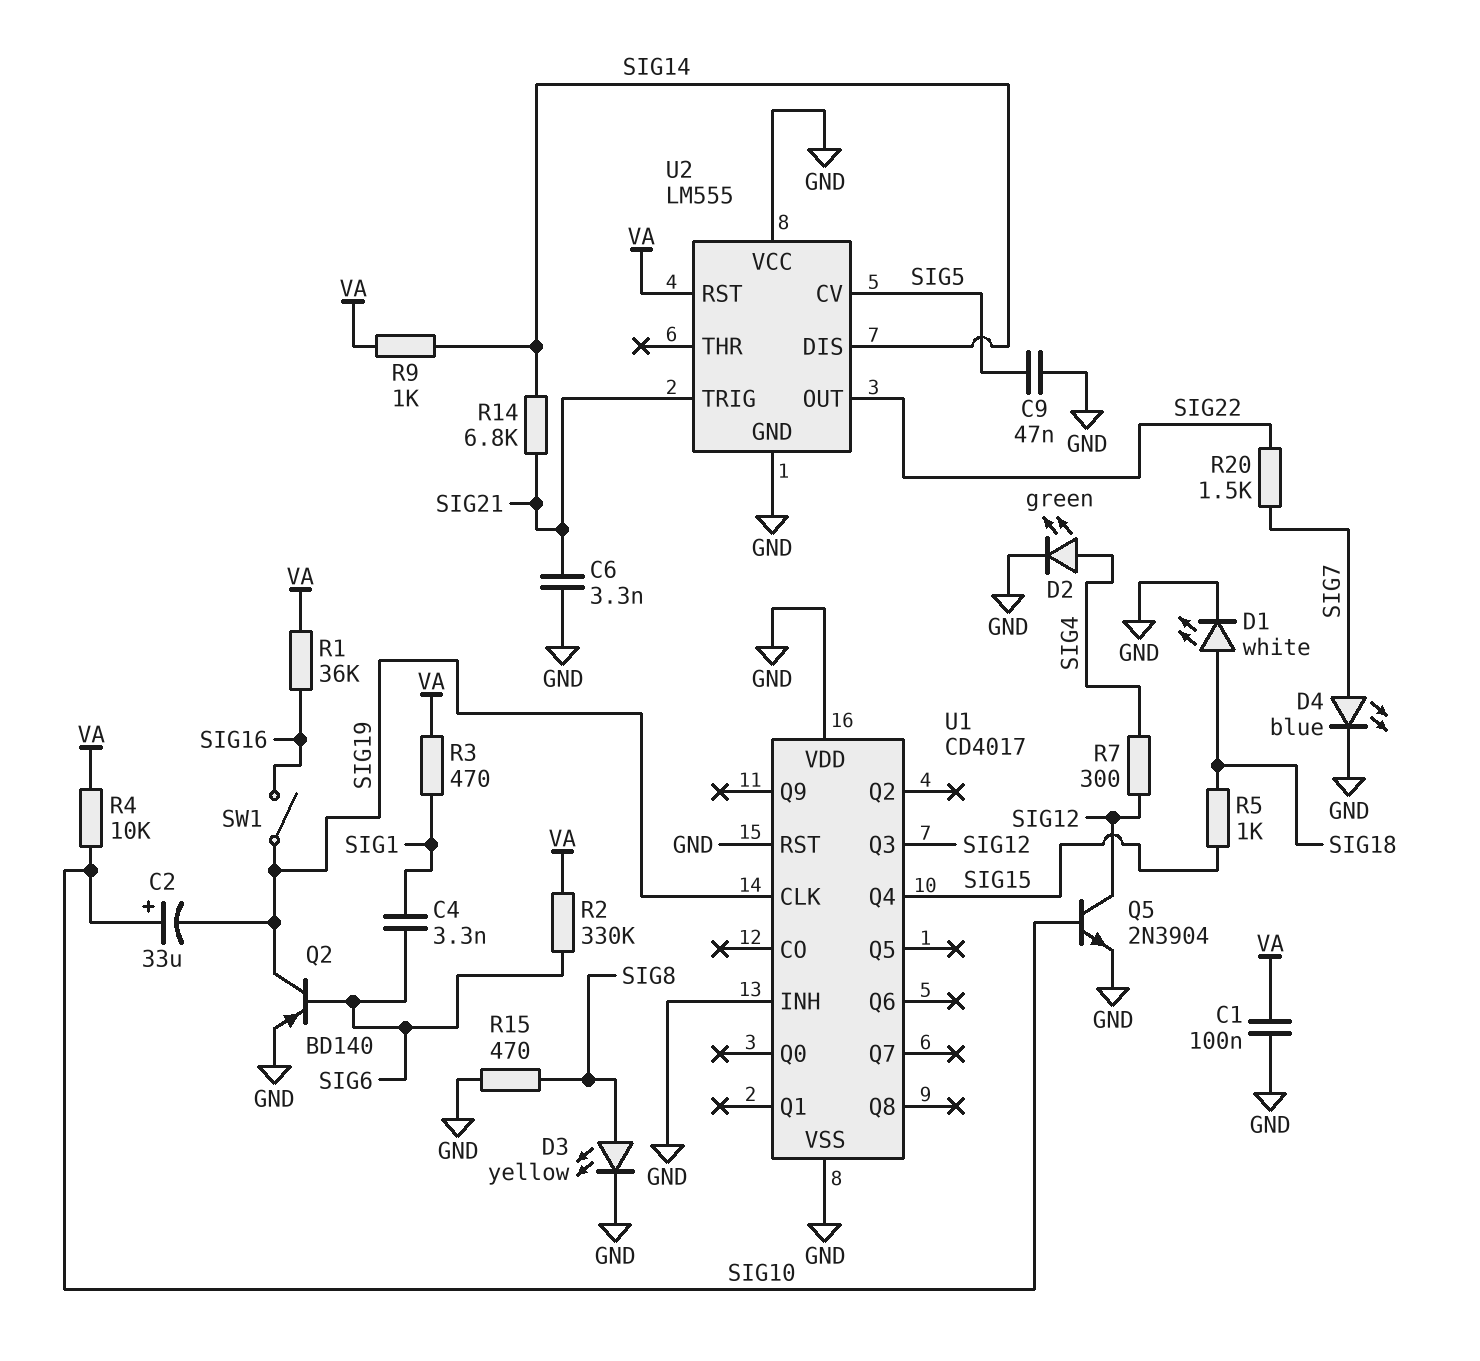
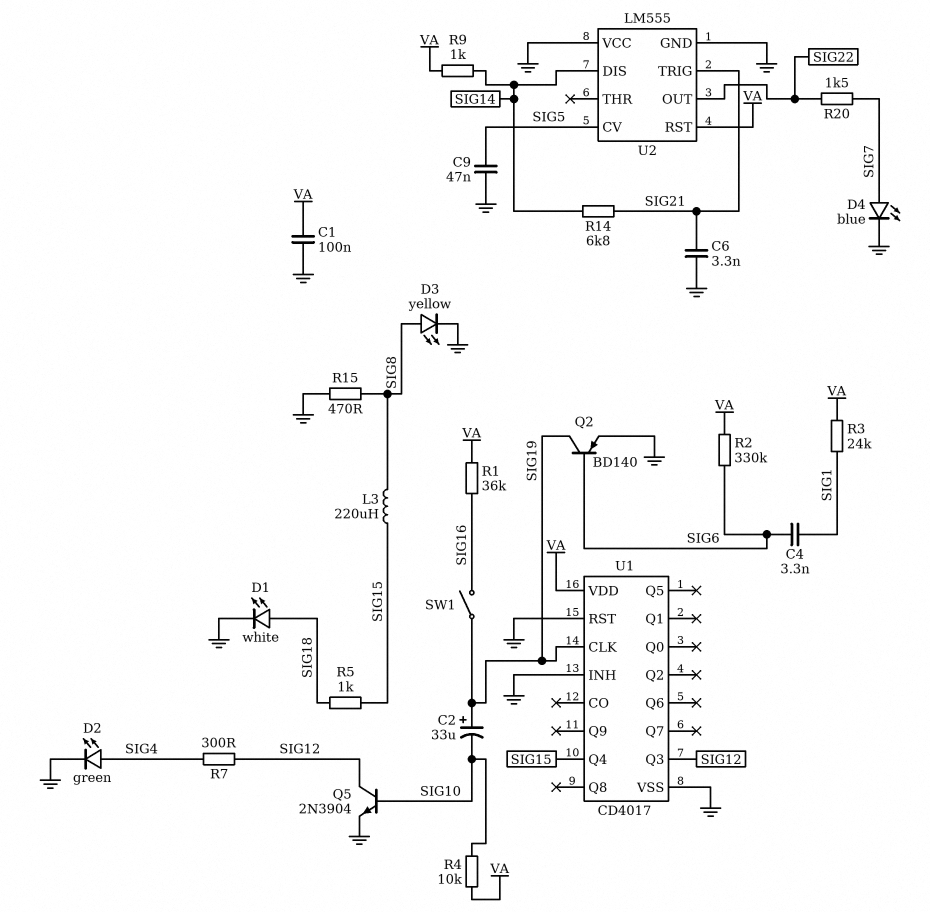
C2: 33uF (plus SIG10, minus SIG19) -> 33uF (plus SIG19, minus SIG10)
L3: none -> 220uH (SIG8, SIG15)
R3: 470 (SIG1, VA) -> 24k (SIG1, VA)
U1 pin VDD: GND -> VA

